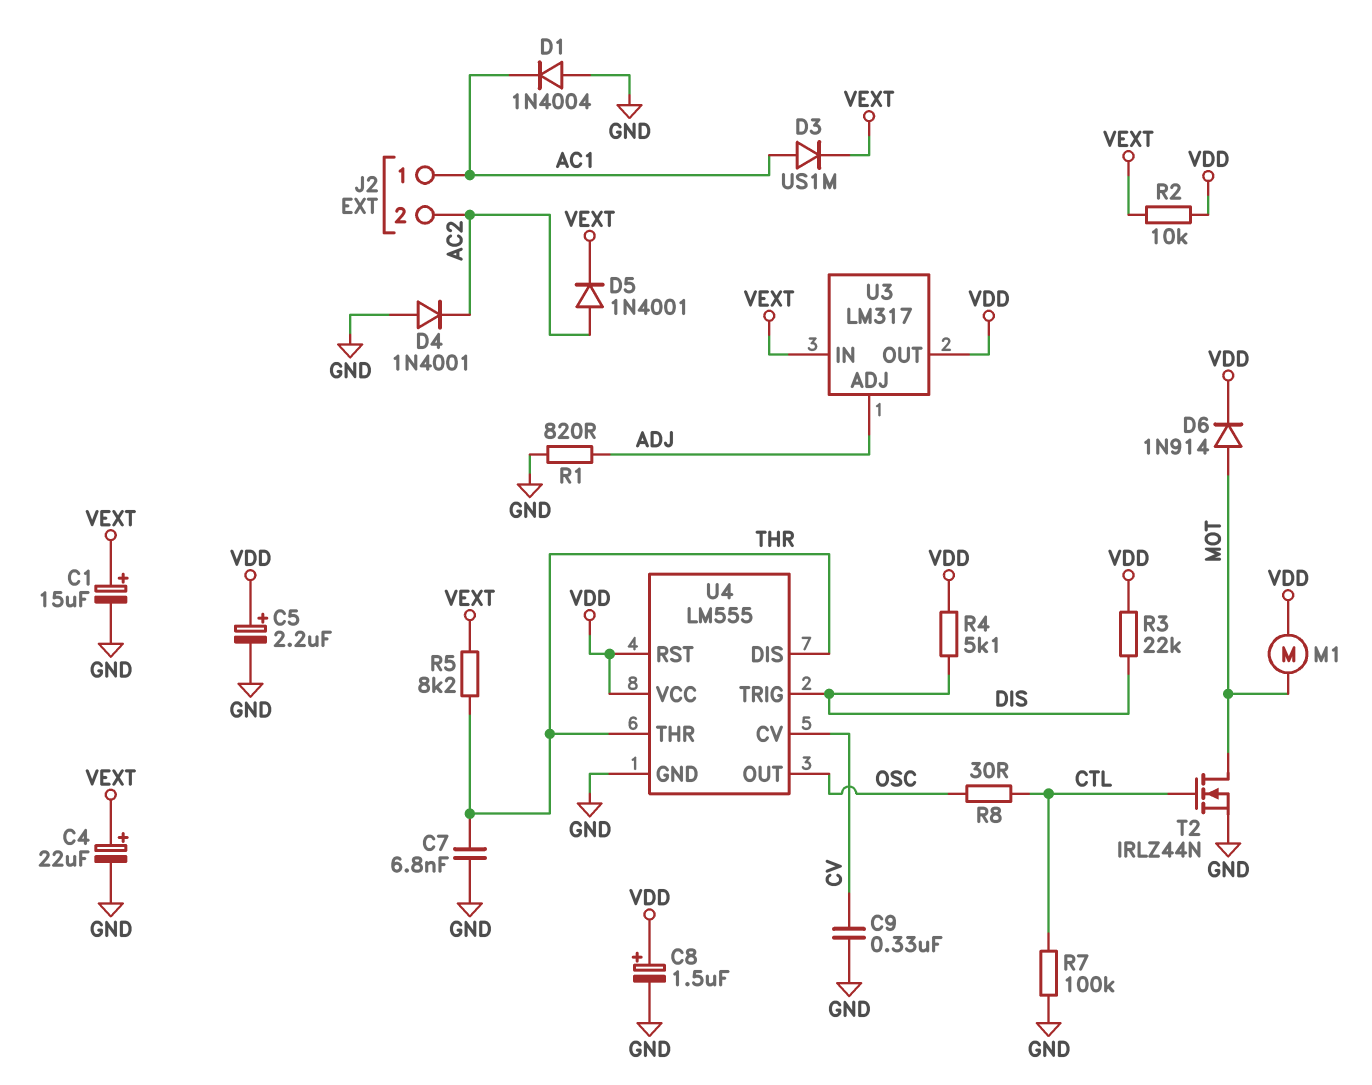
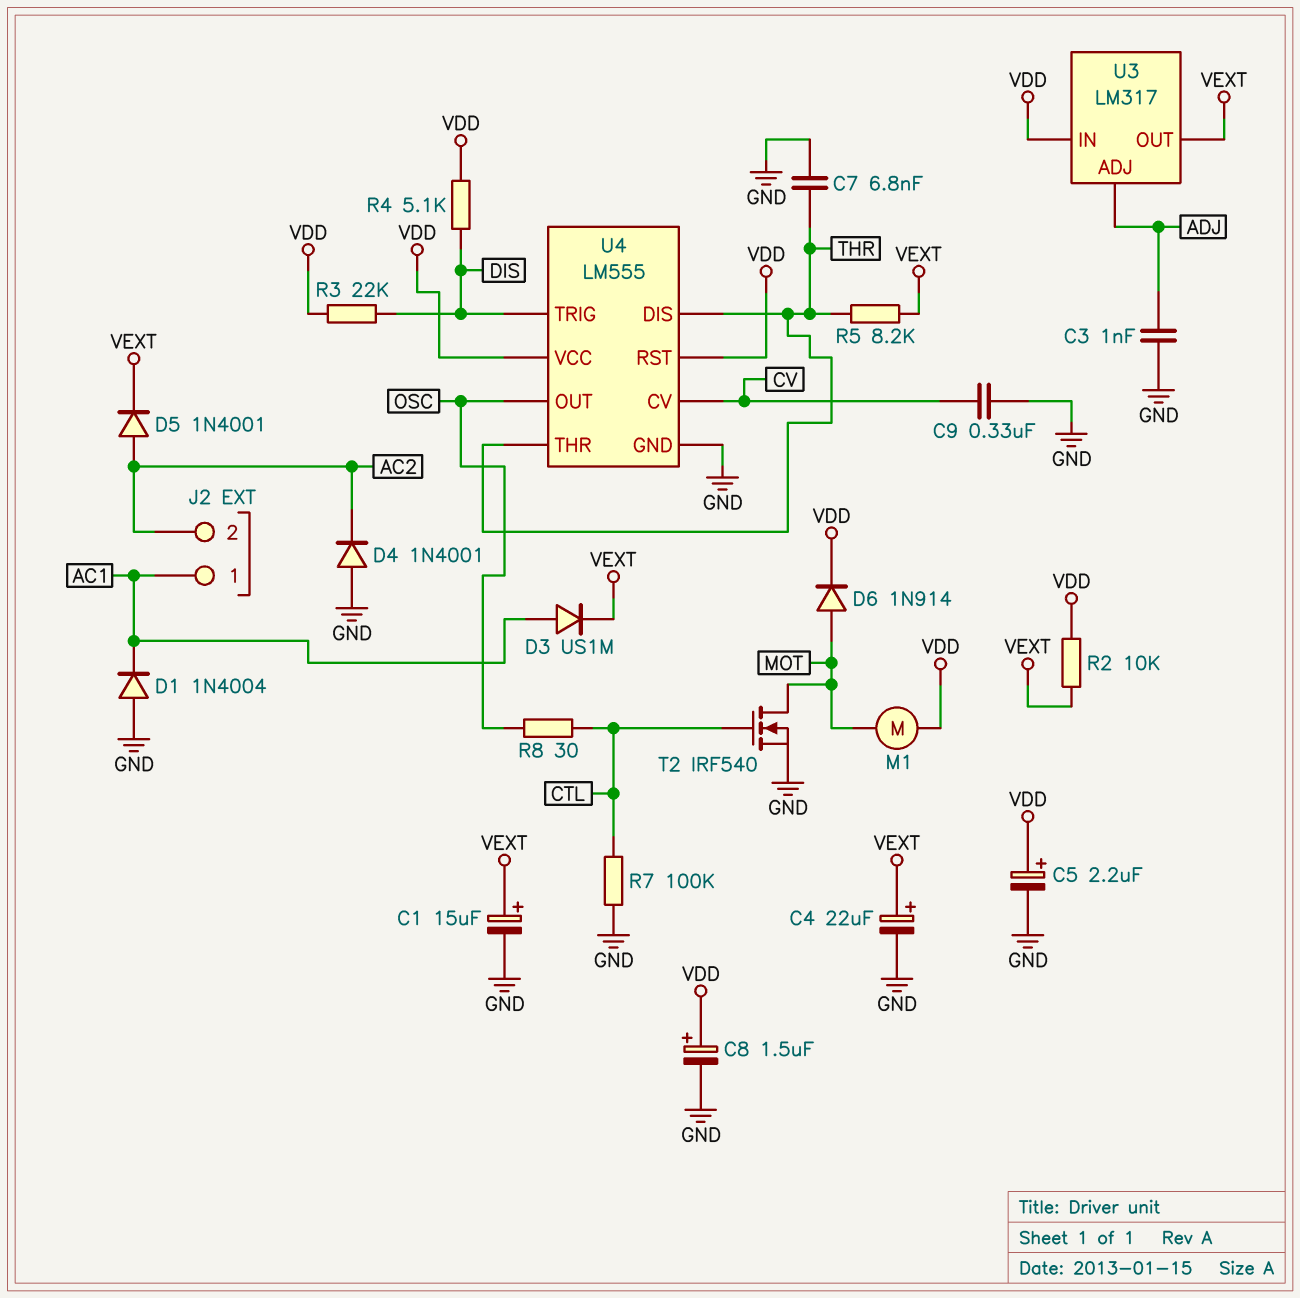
C3: none -> 1nF (ADJ, GND)
R1: 820 (ADJ, GND) -> none
T2: NMOS IRLZ44N (G CTL, D MOT, S GND) -> NMOS IRF540 (G CTL, D MOT, S GND)
U3 pin IN: VEXT -> VDD
U3 pin OUT: VDD -> VEXT

